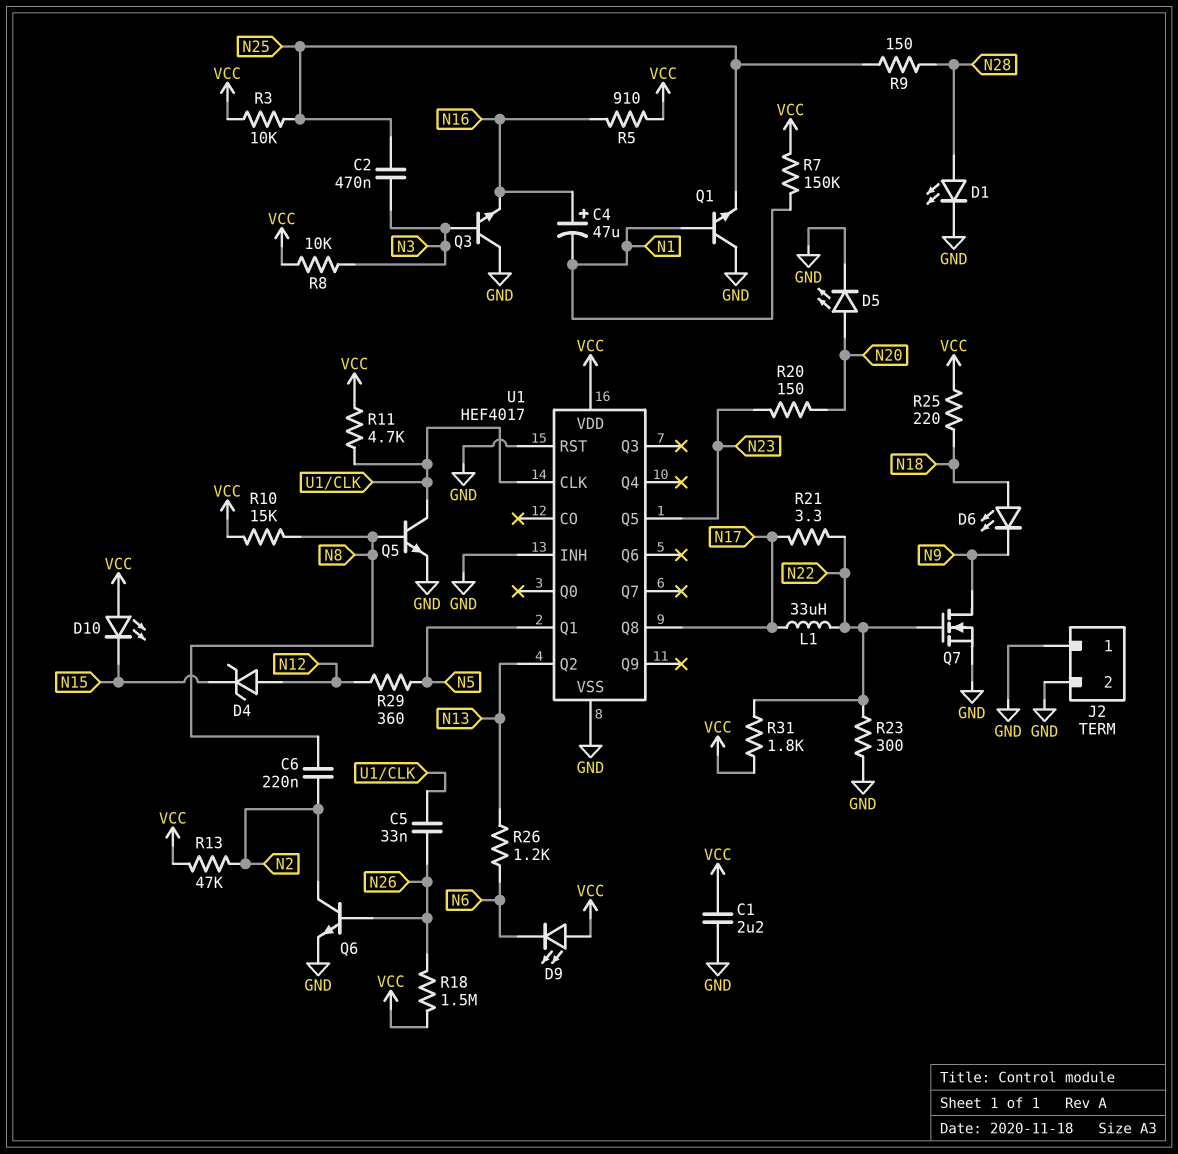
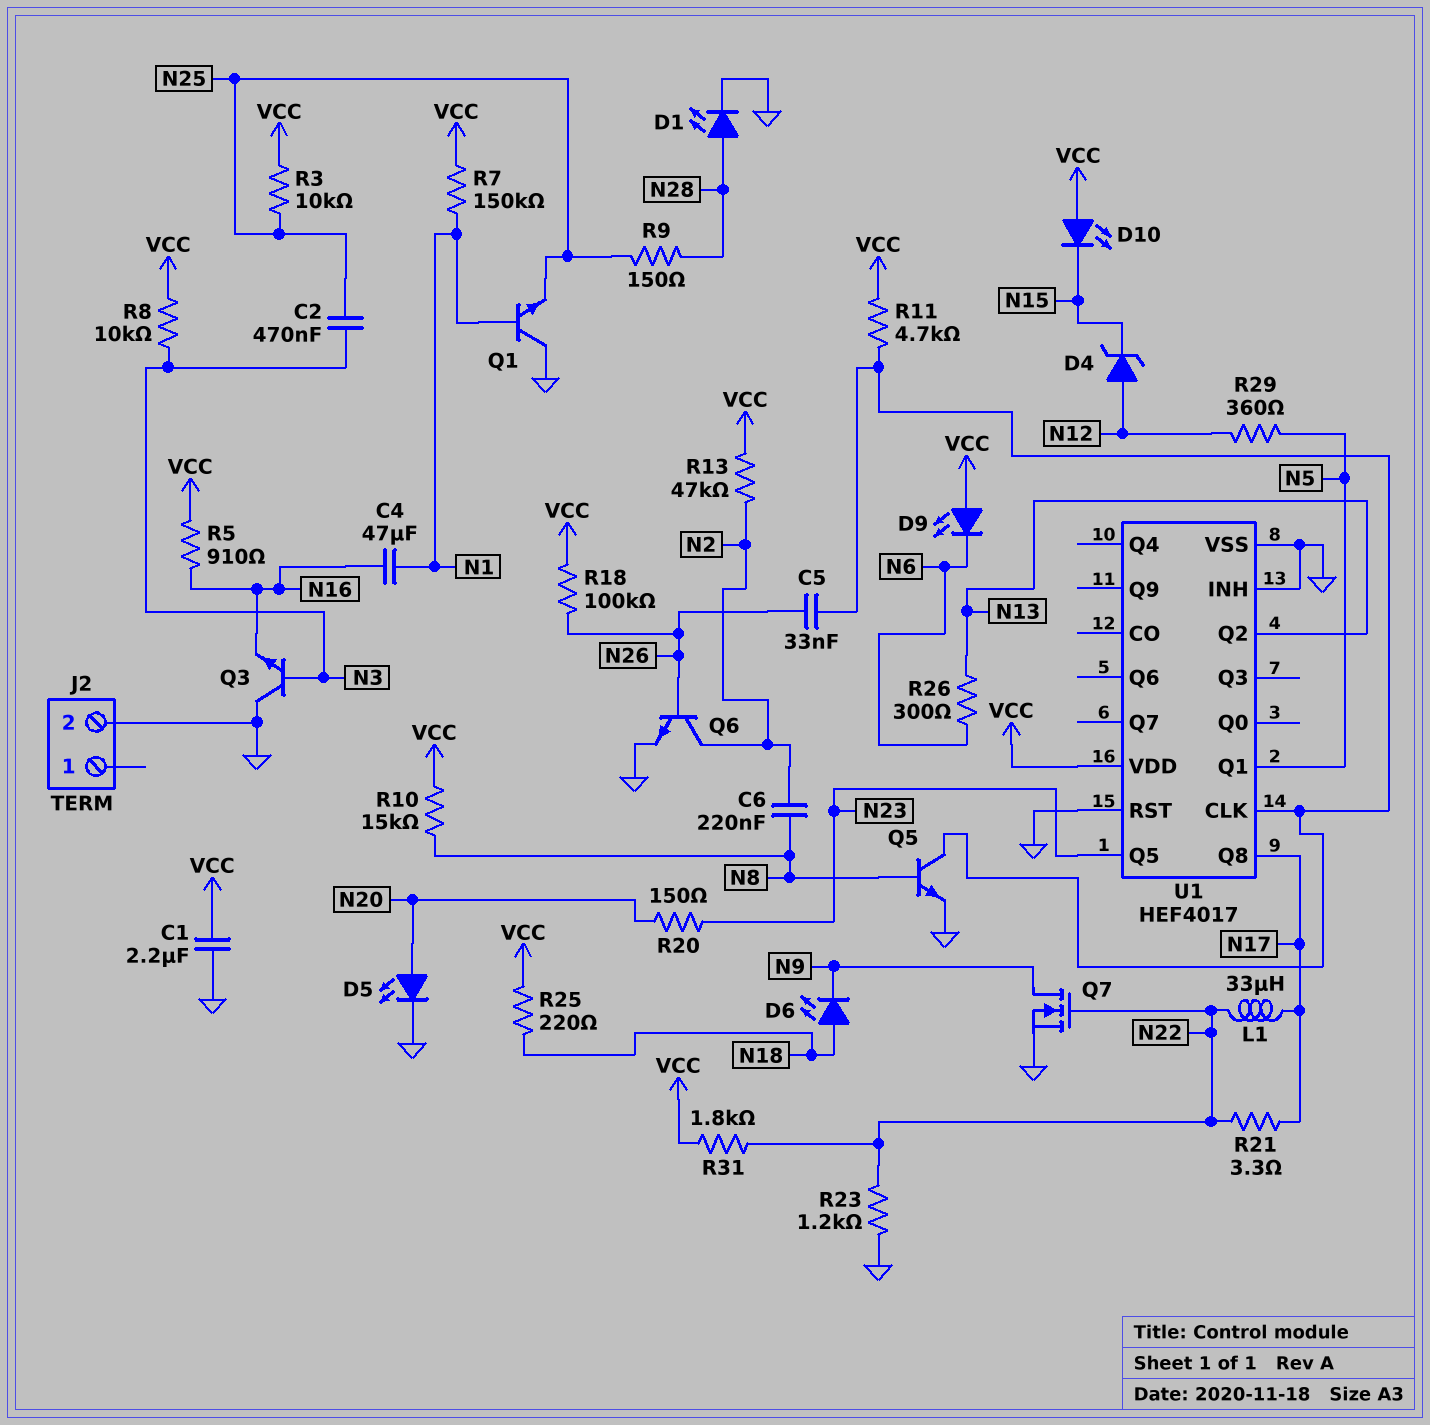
C4: 47uF (plus N16, minus N1) -> 47uF (N1, N16)
J2 pin 1: GND -> none
R18: 1.5M (N26, VCC) -> 100k (N26, VCC)
R23: 300 (GND, N22) -> 1.2k (GND, N22)
R26: 1.2k (N6, N13) -> 300 (N6, N13)

